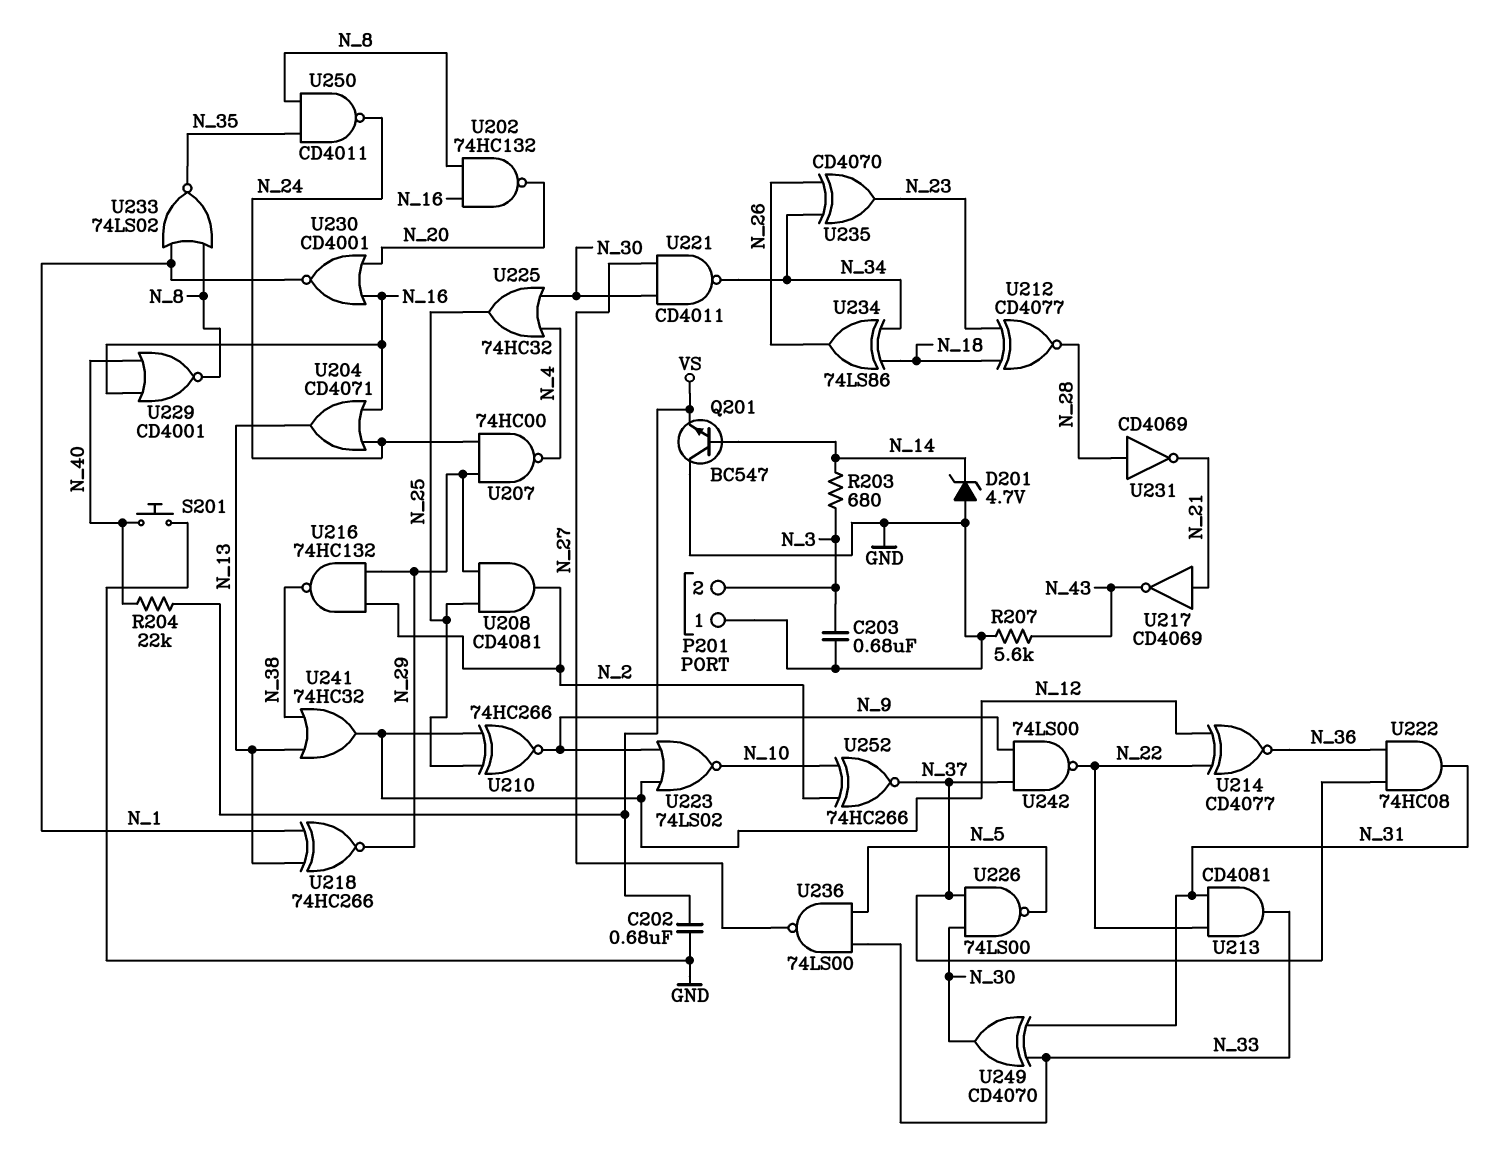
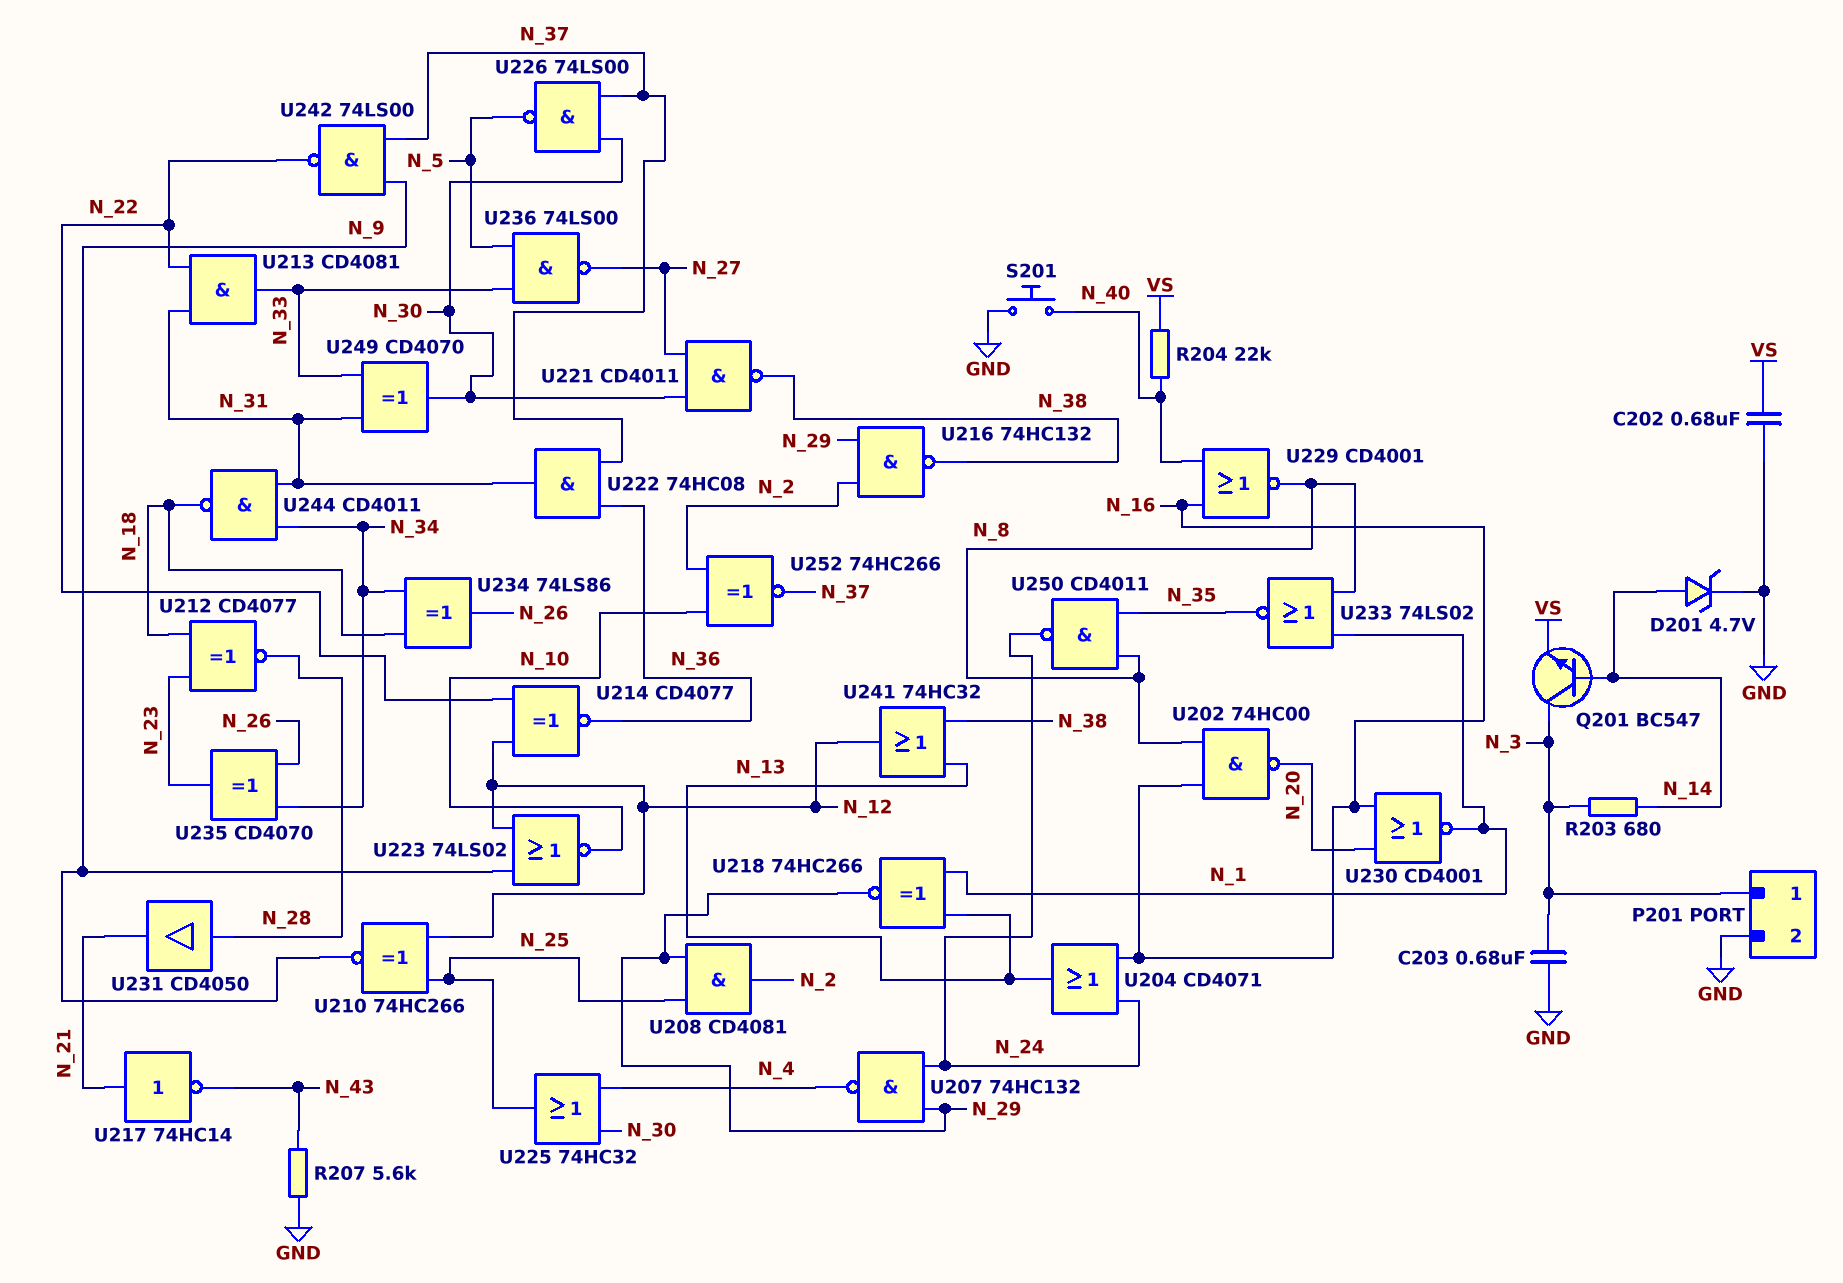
D201: zener 4.7V (A GND, K N_14) -> zener 4.7V (A N_14, K GND)
P201 pin 1: GND -> N_3
P201 pin 2: N_3 -> GND
Q201: NPN BC547 (B N_14, C GND, E VS) -> NPN BC547 (B N_14, C N_3, E VS)
U202: NAND 74HC132 (in N_8, in N_16, out N_20) -> NAND 74HC00 (in N_8, in N_16, out N_20)
U207: NAND 74HC00 (in N_24, in N_29, out N_4) -> NAND 74HC132 (in N_24, in N_29, out N_4)
U217: NOT CD4069 (in N_21, out N_43) -> NOT 74HC14 (in N_21, out N_43)
U221: NAND CD4011 (in N_27, in N_30, out N_34) -> NAND CD4011 (in N_27, in N_30, out N_38)
U231: NOT CD4069 (in N_28, out N_21) -> buffer CD4050 (in N_28, out N_21)
U244: none -> NAND CD4011 (in N_31, in N_34, out N_18)

